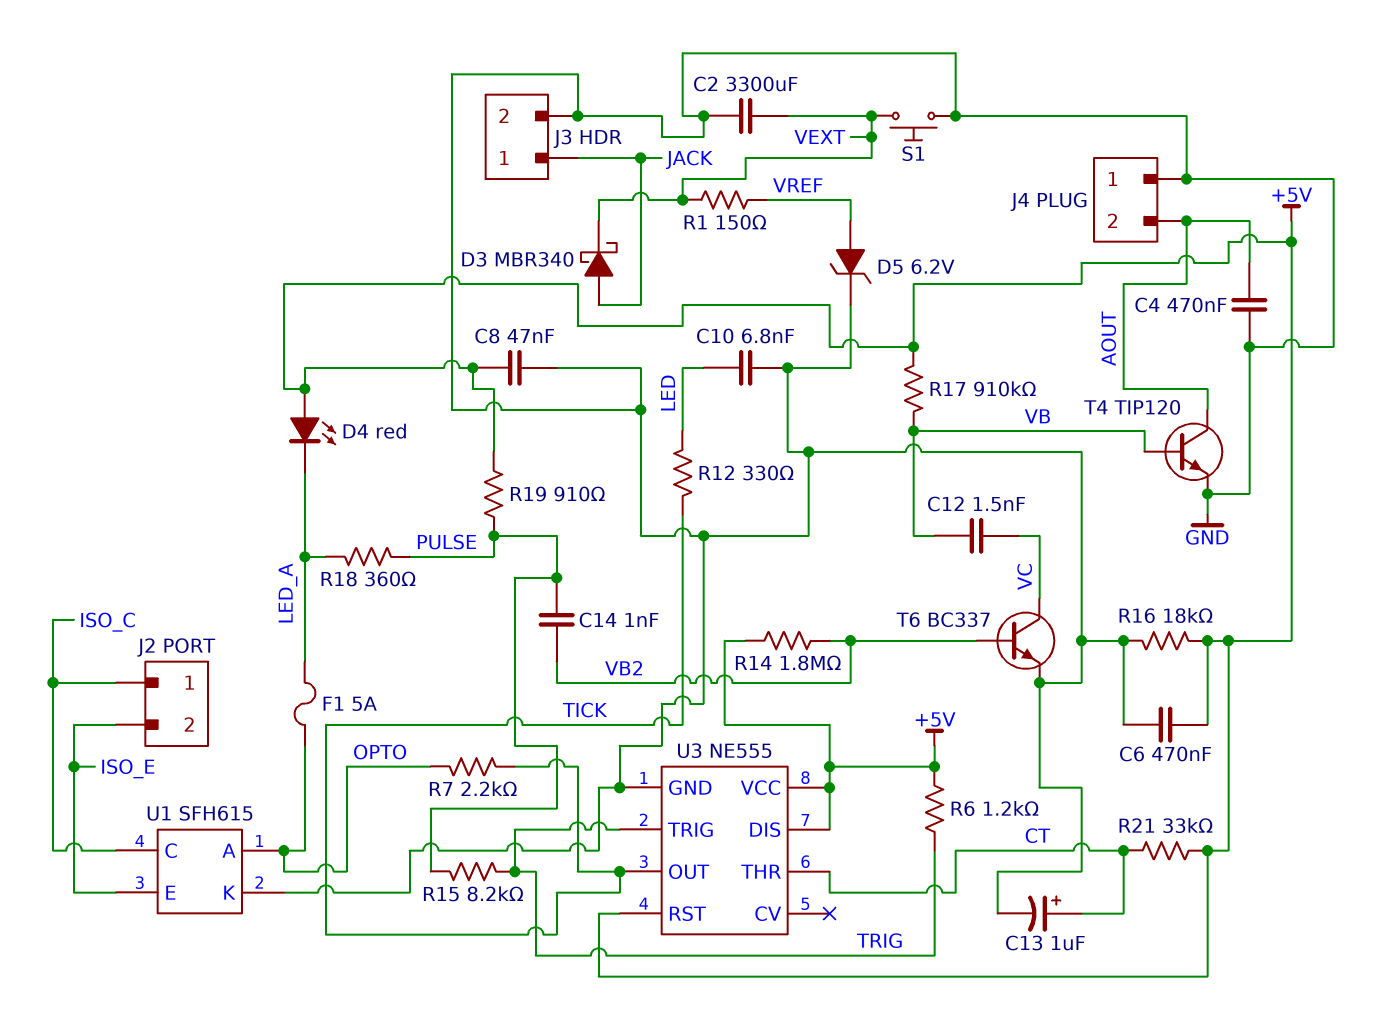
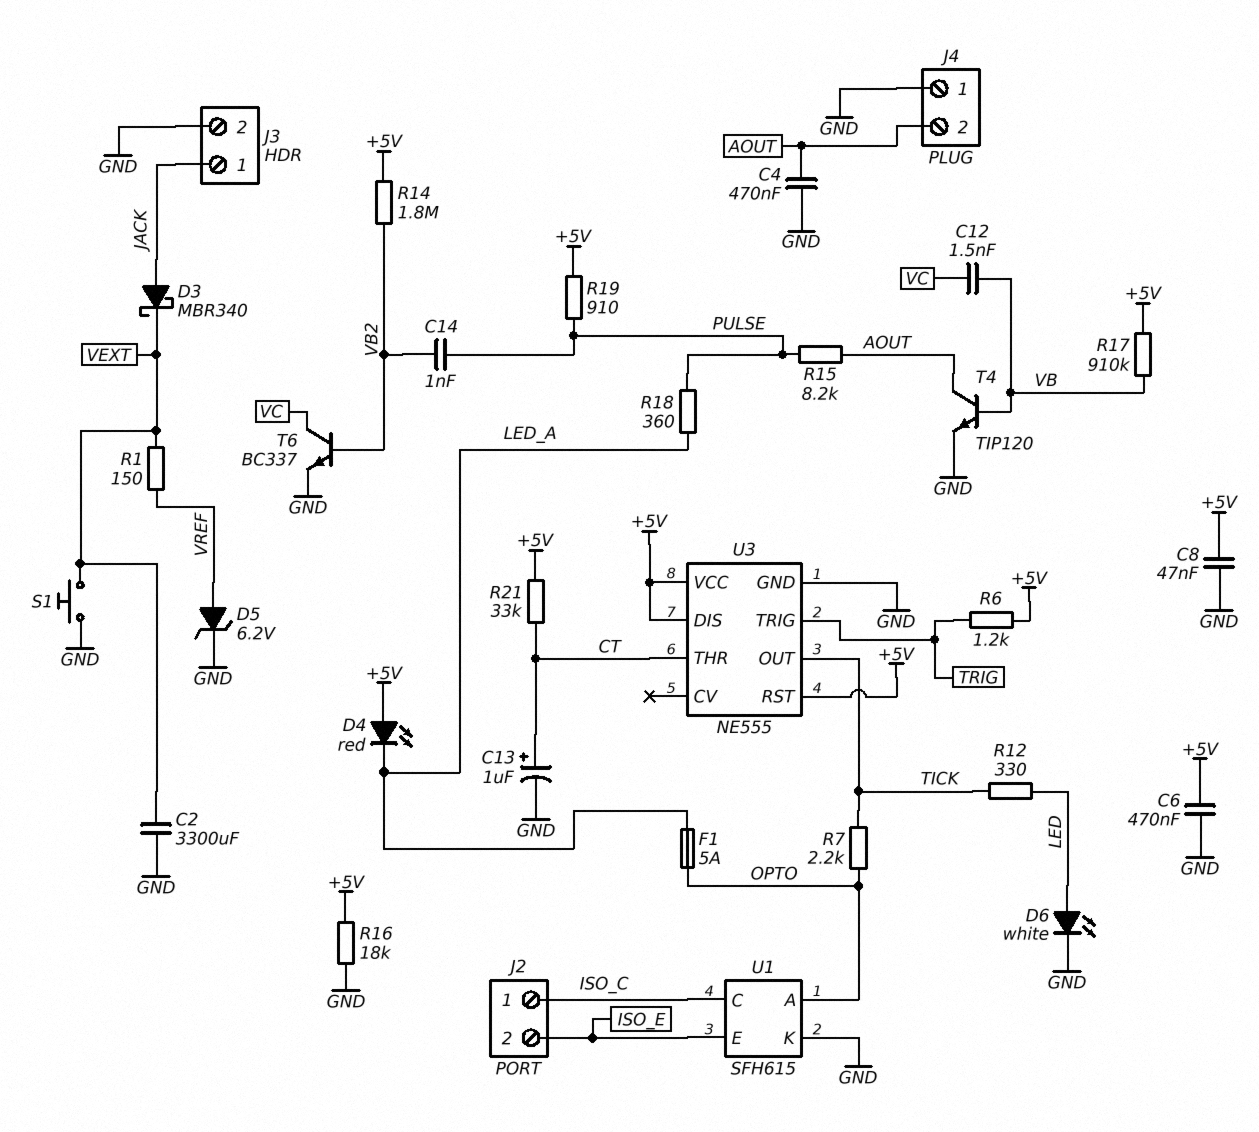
C10: 6.8nF (GND, LED) -> none
D6: none -> LED white (A LED, K GND)
R15: 8.2k (PULSE, TRIG) -> 8.2k (AOUT, PULSE)

